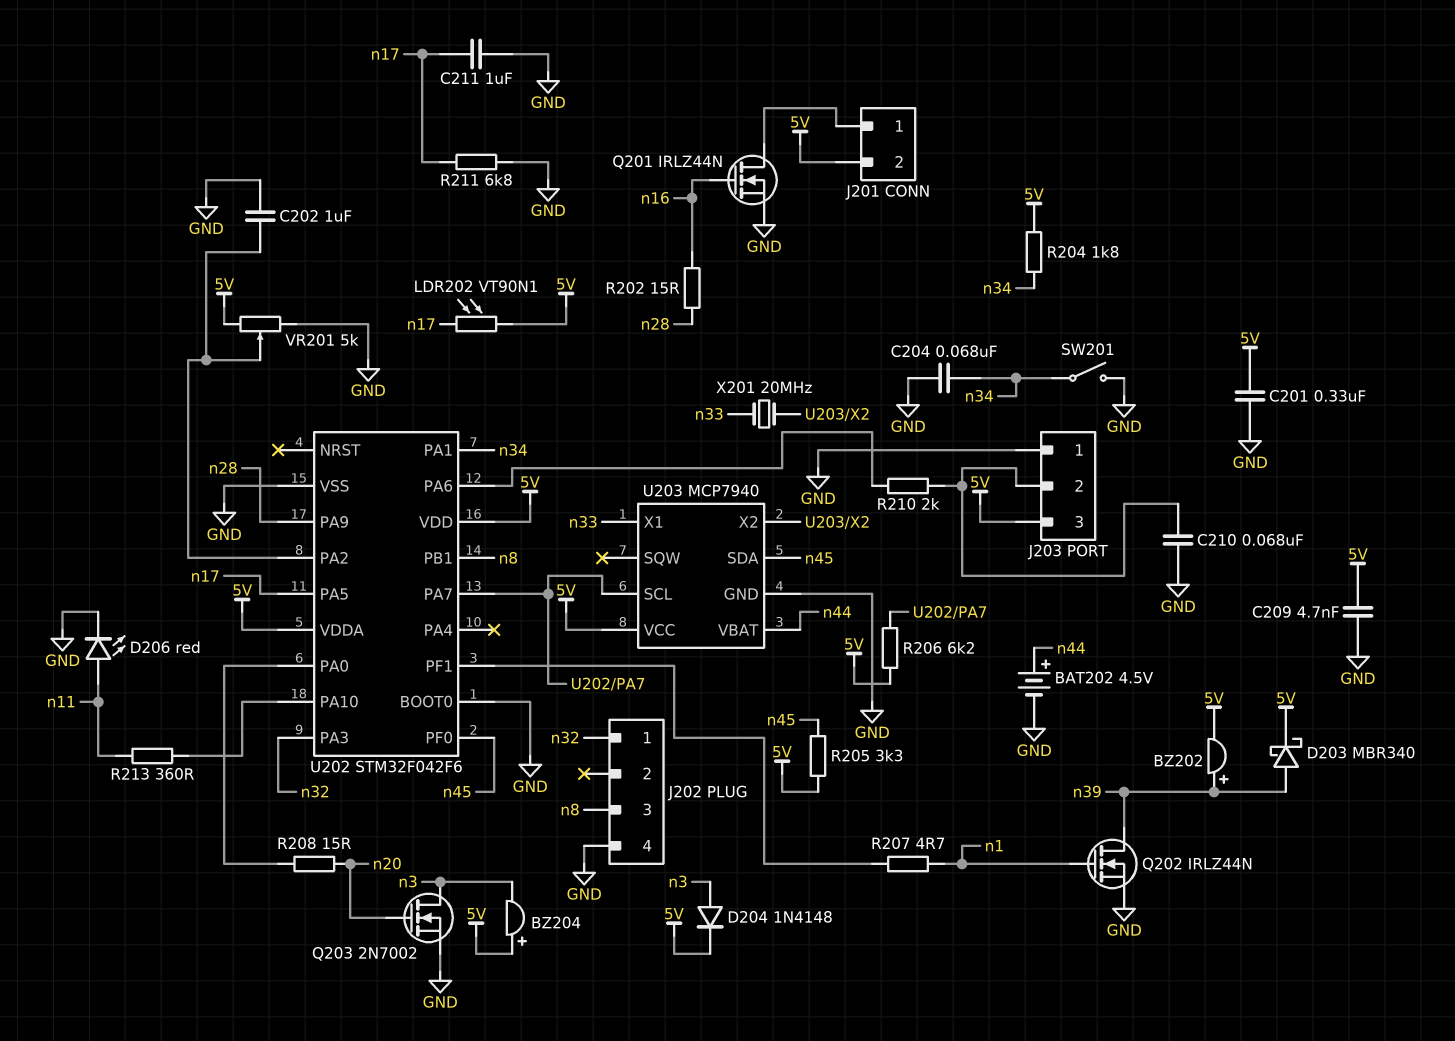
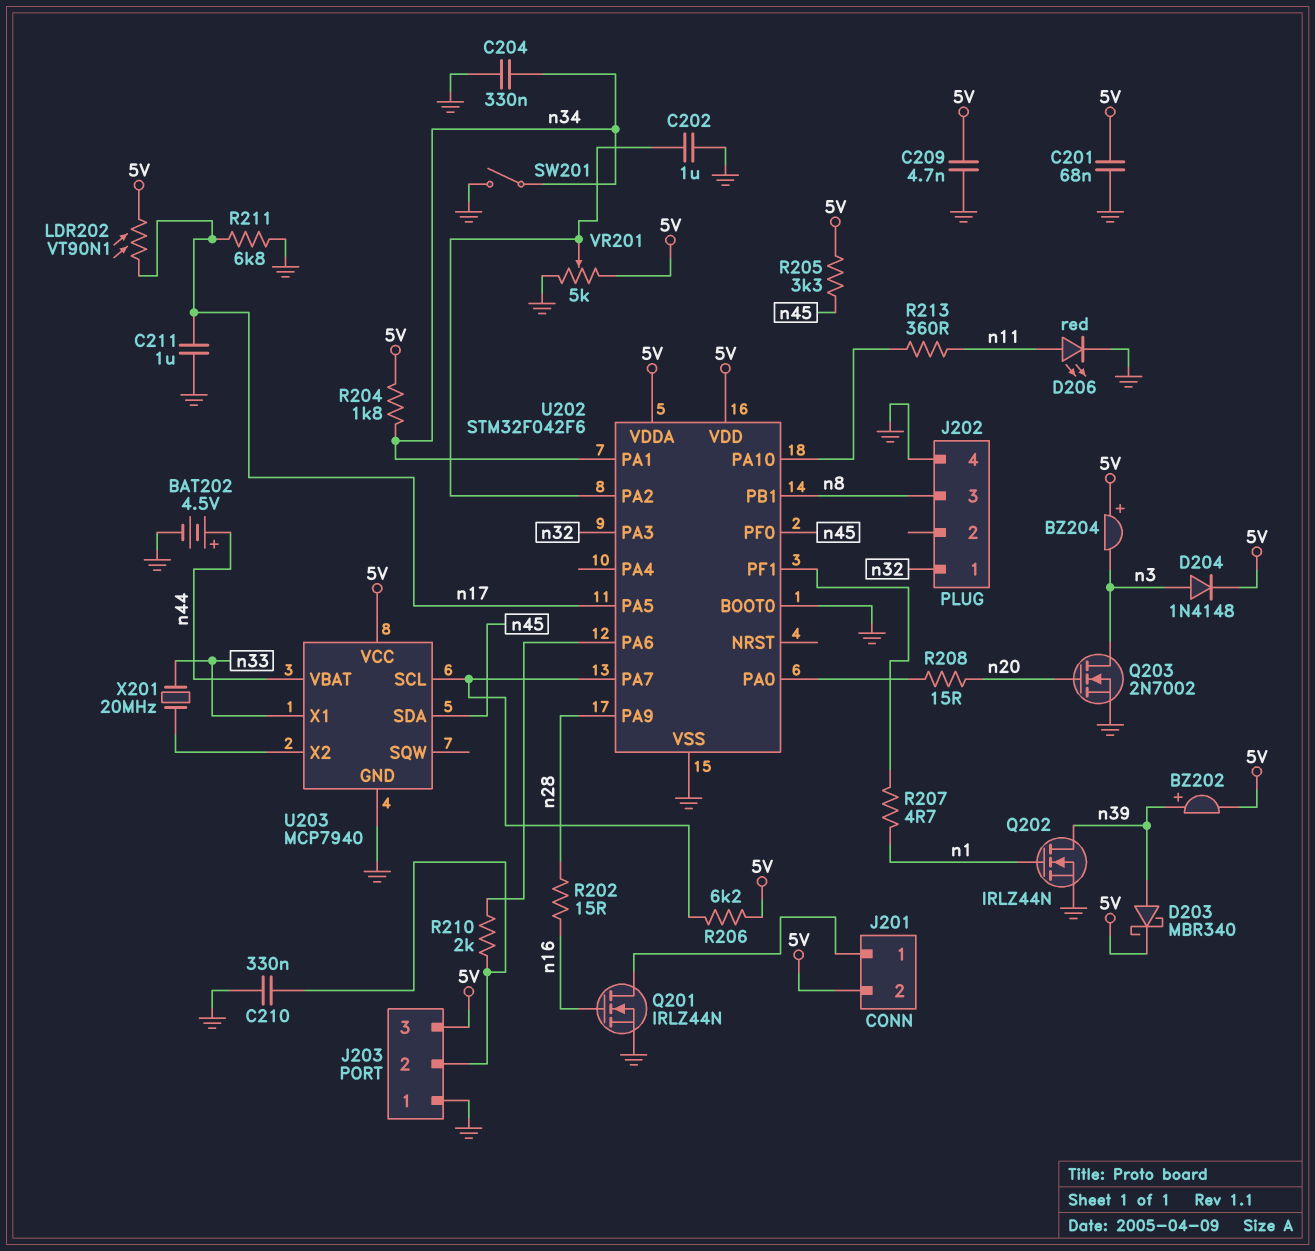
C201: 330nF (5V, GND) -> 68nF (5V, GND)
C204: 68nF (GND, n34) -> 330nF (GND, n34)
C210: 68nF (GND, J203/2) -> 330nF (GND, J203/2)

